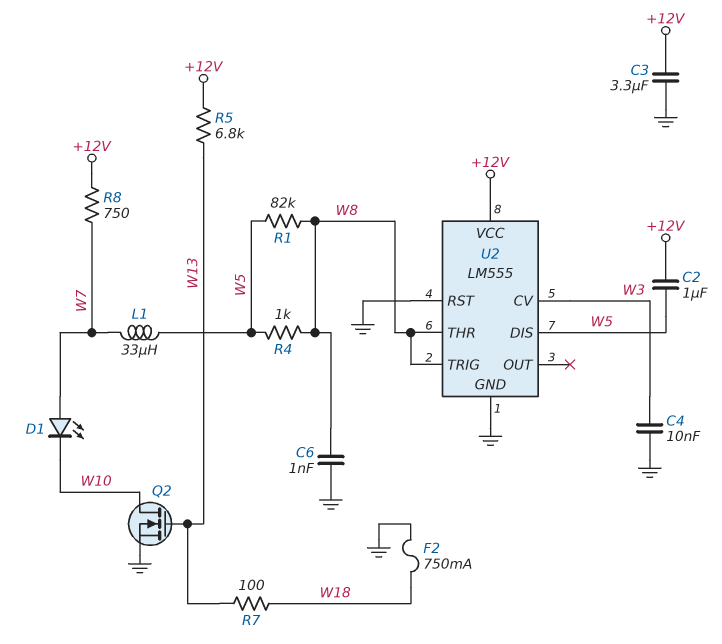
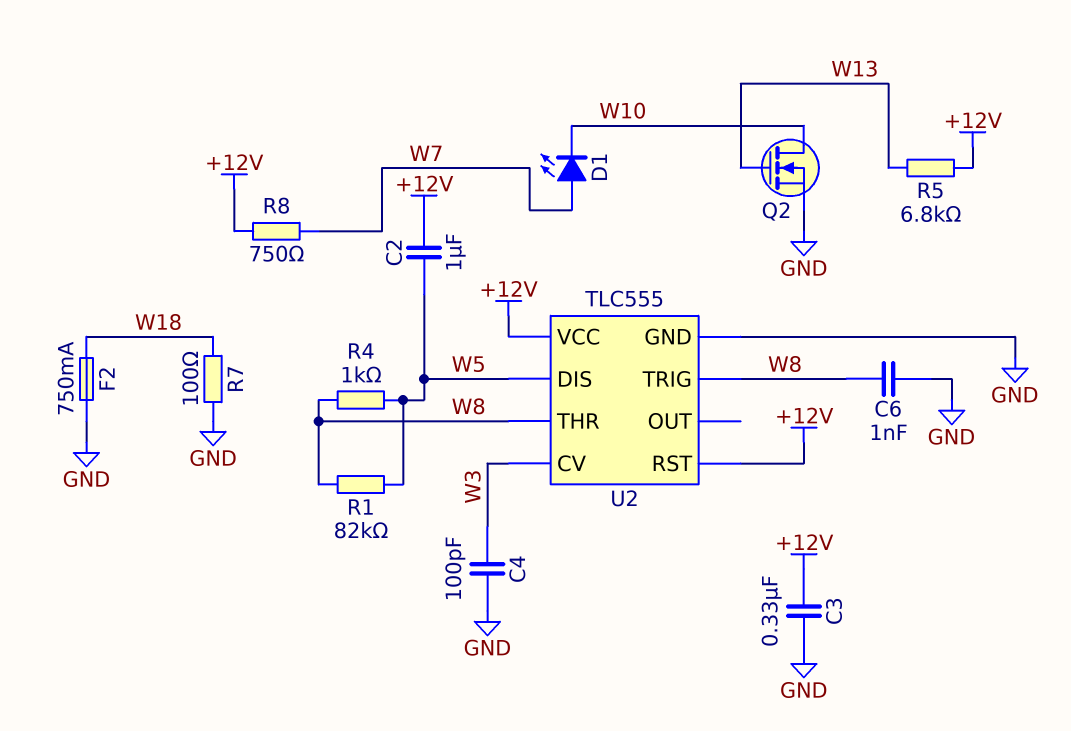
C3: 3.3uF (+12V, GND) -> 330nF (+12V, GND)
C4: 10nF (GND, W3) -> 100pF (GND, W3)
L1: 33uH (W5, W7) -> none
R7: 100 (W13, W18) -> 100 (GND, W18)
U2: LM555 -> TLC555
U2 pin RST: GND -> +12V

